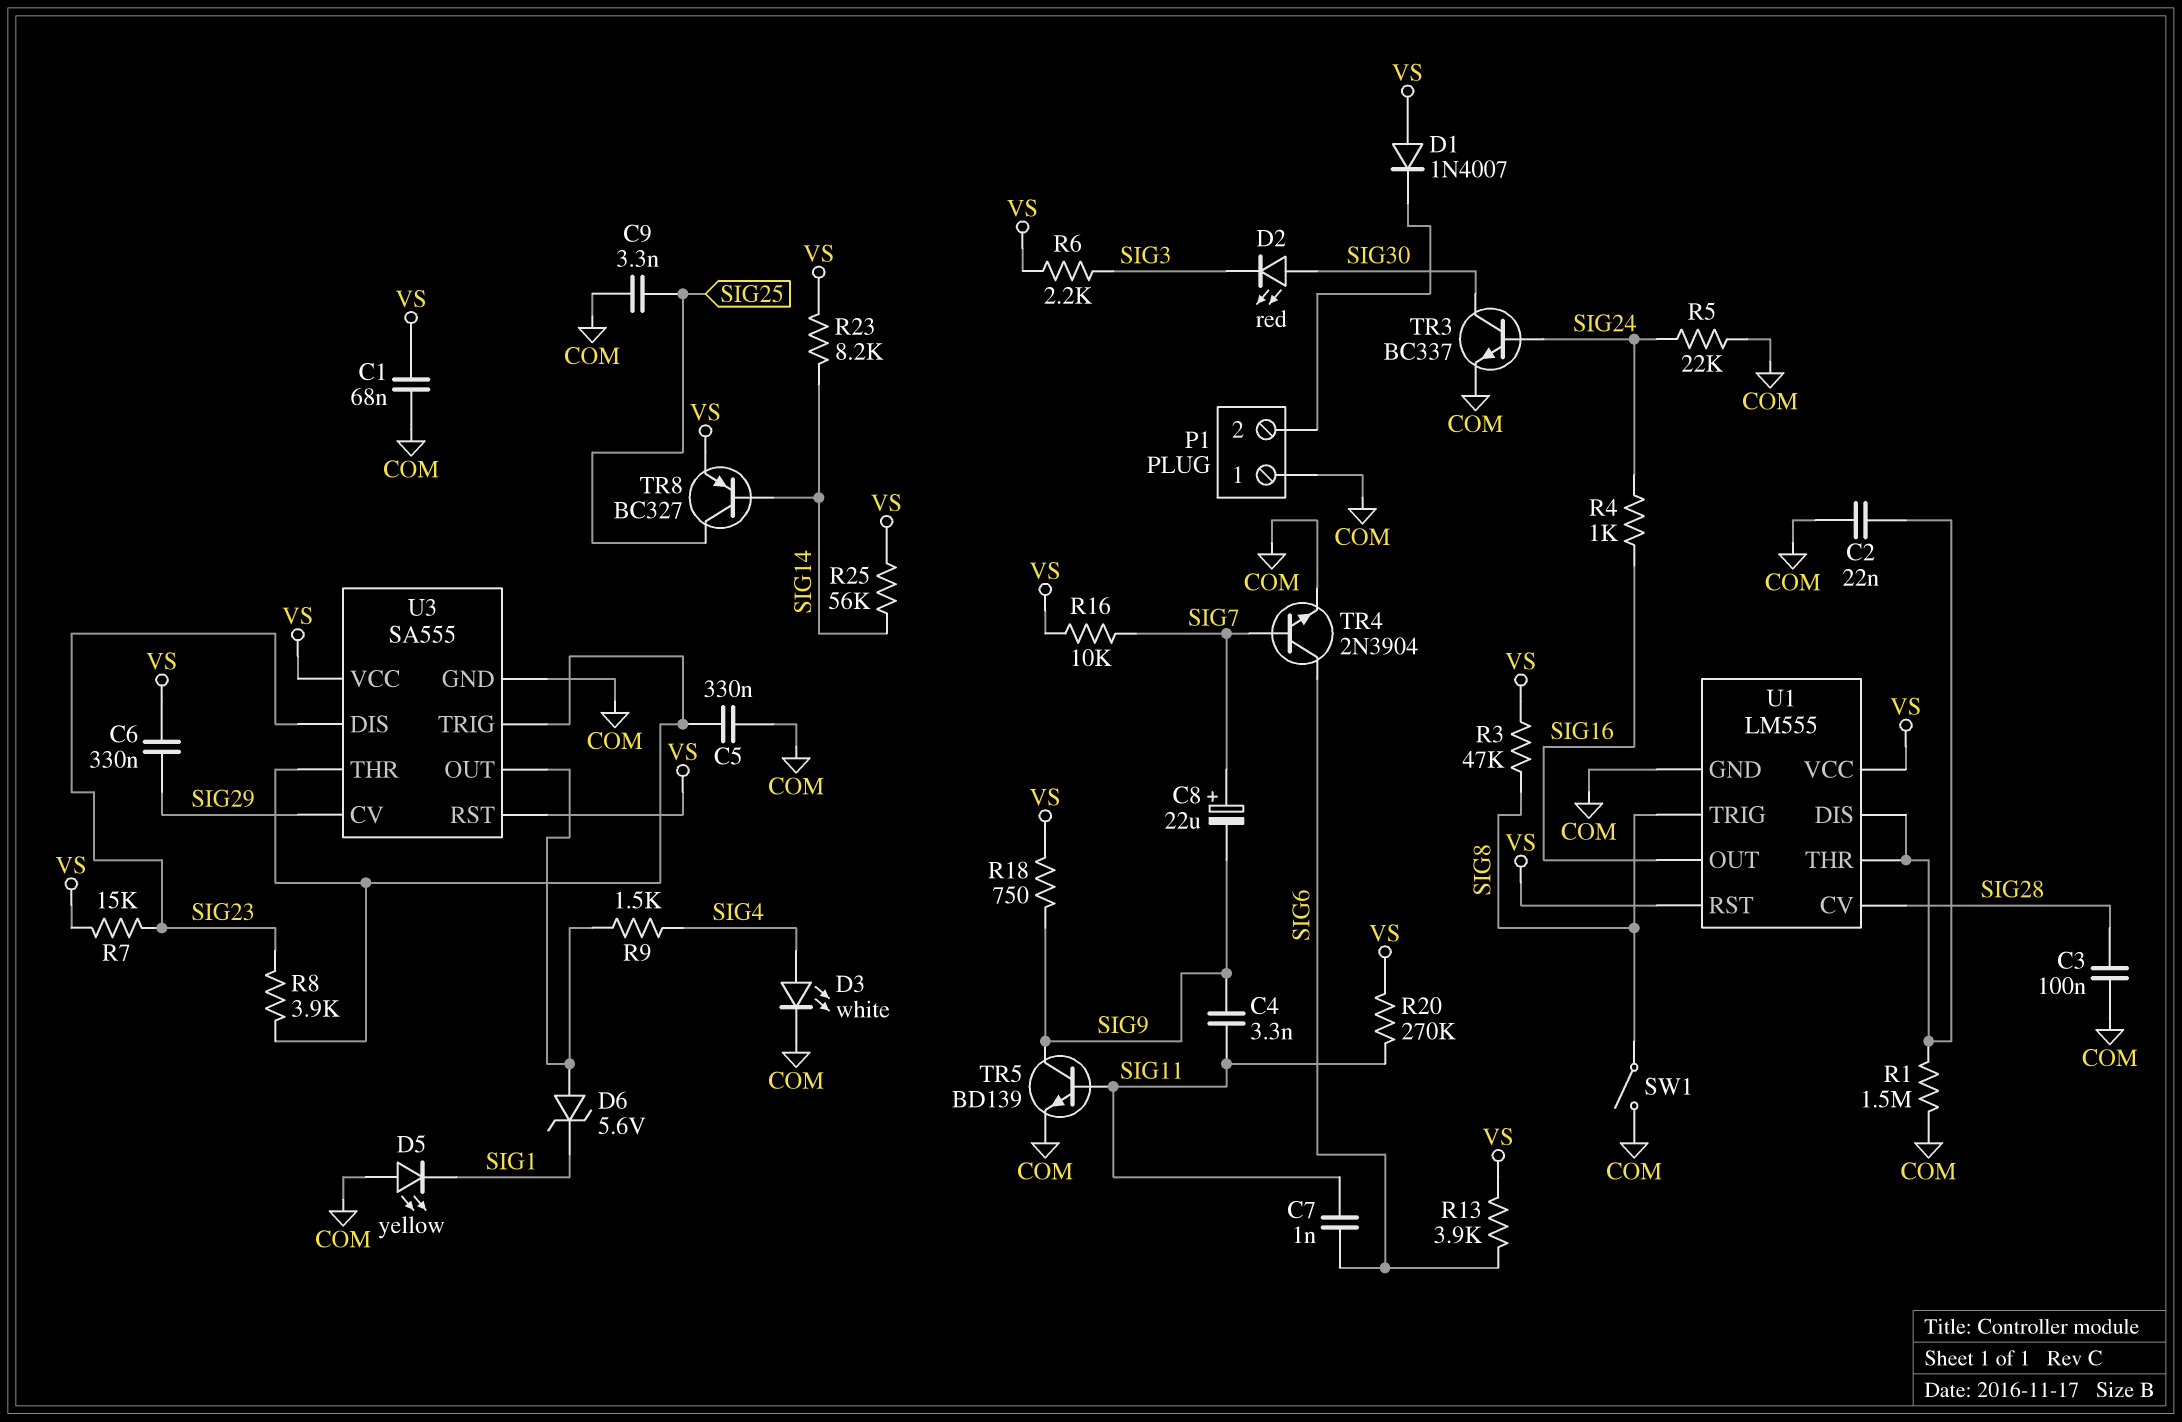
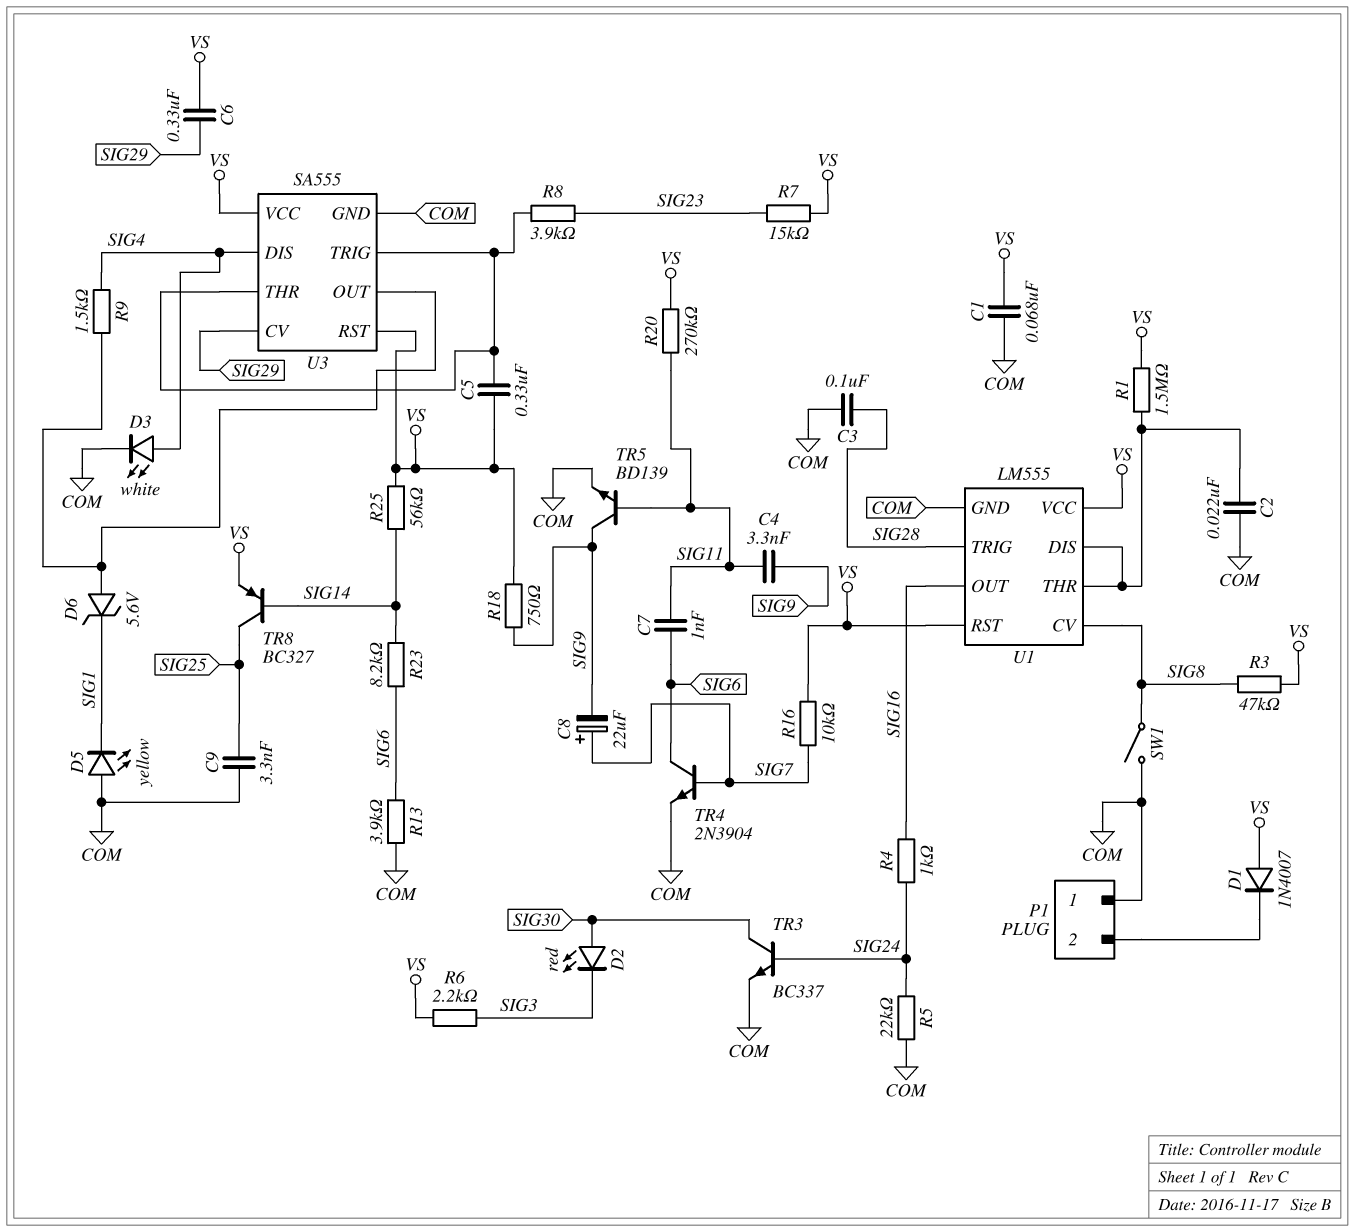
C5: 330nF (COM, U3/THR) -> 330nF (U3/THR, VS)
R1: 1.5M (COM, U1/DIS) -> 1.5M (U1/DIS, VS)
R13: 3.9k (SIG6, VS) -> 3.9k (COM, SIG6)
R23: 8.2k (SIG14, VS) -> 8.2k (SIG6, SIG14)
U1 pin CV: SIG28 -> SIG8
U1 pin TRIG: SIG8 -> SIG28
U3 pin DIS: SIG23 -> SIG4

